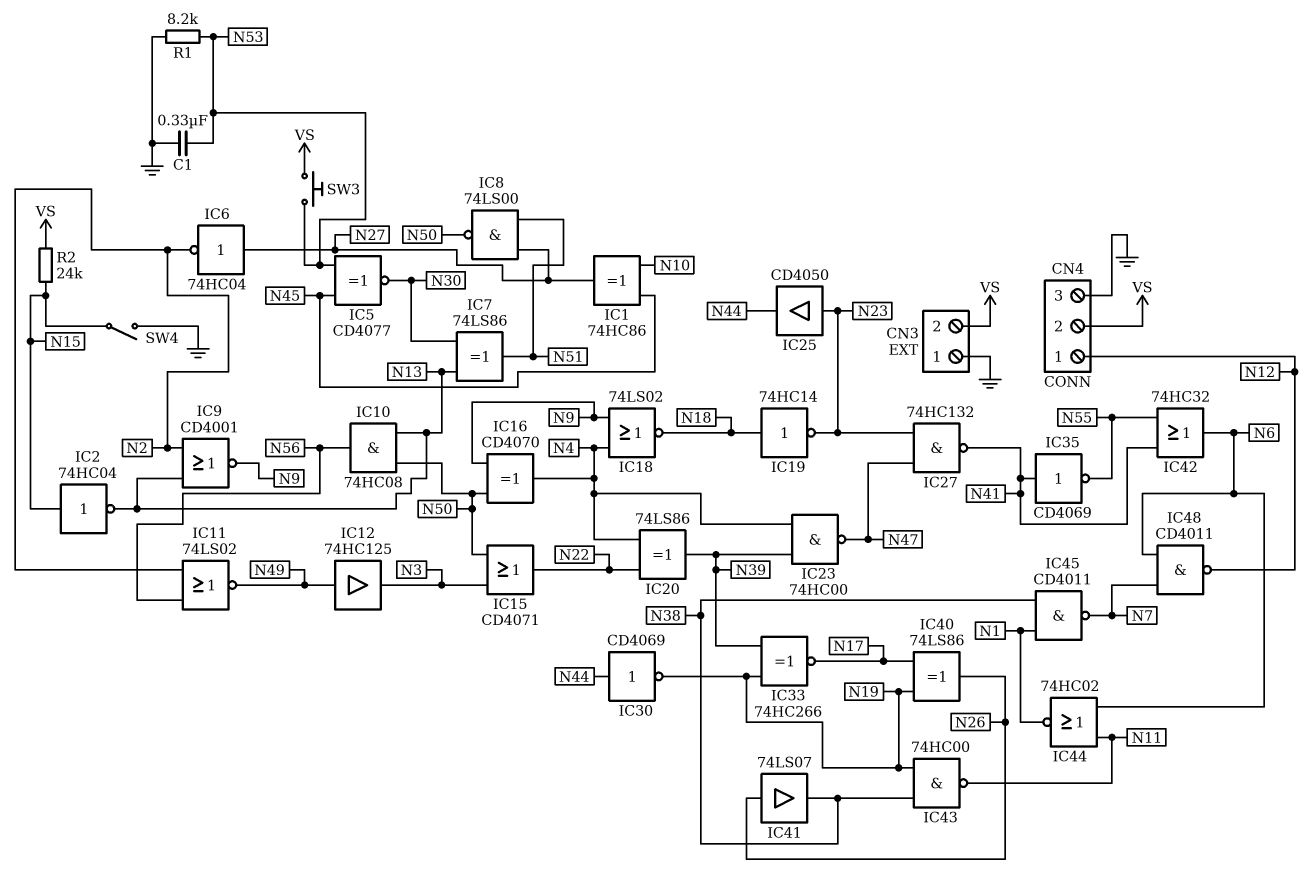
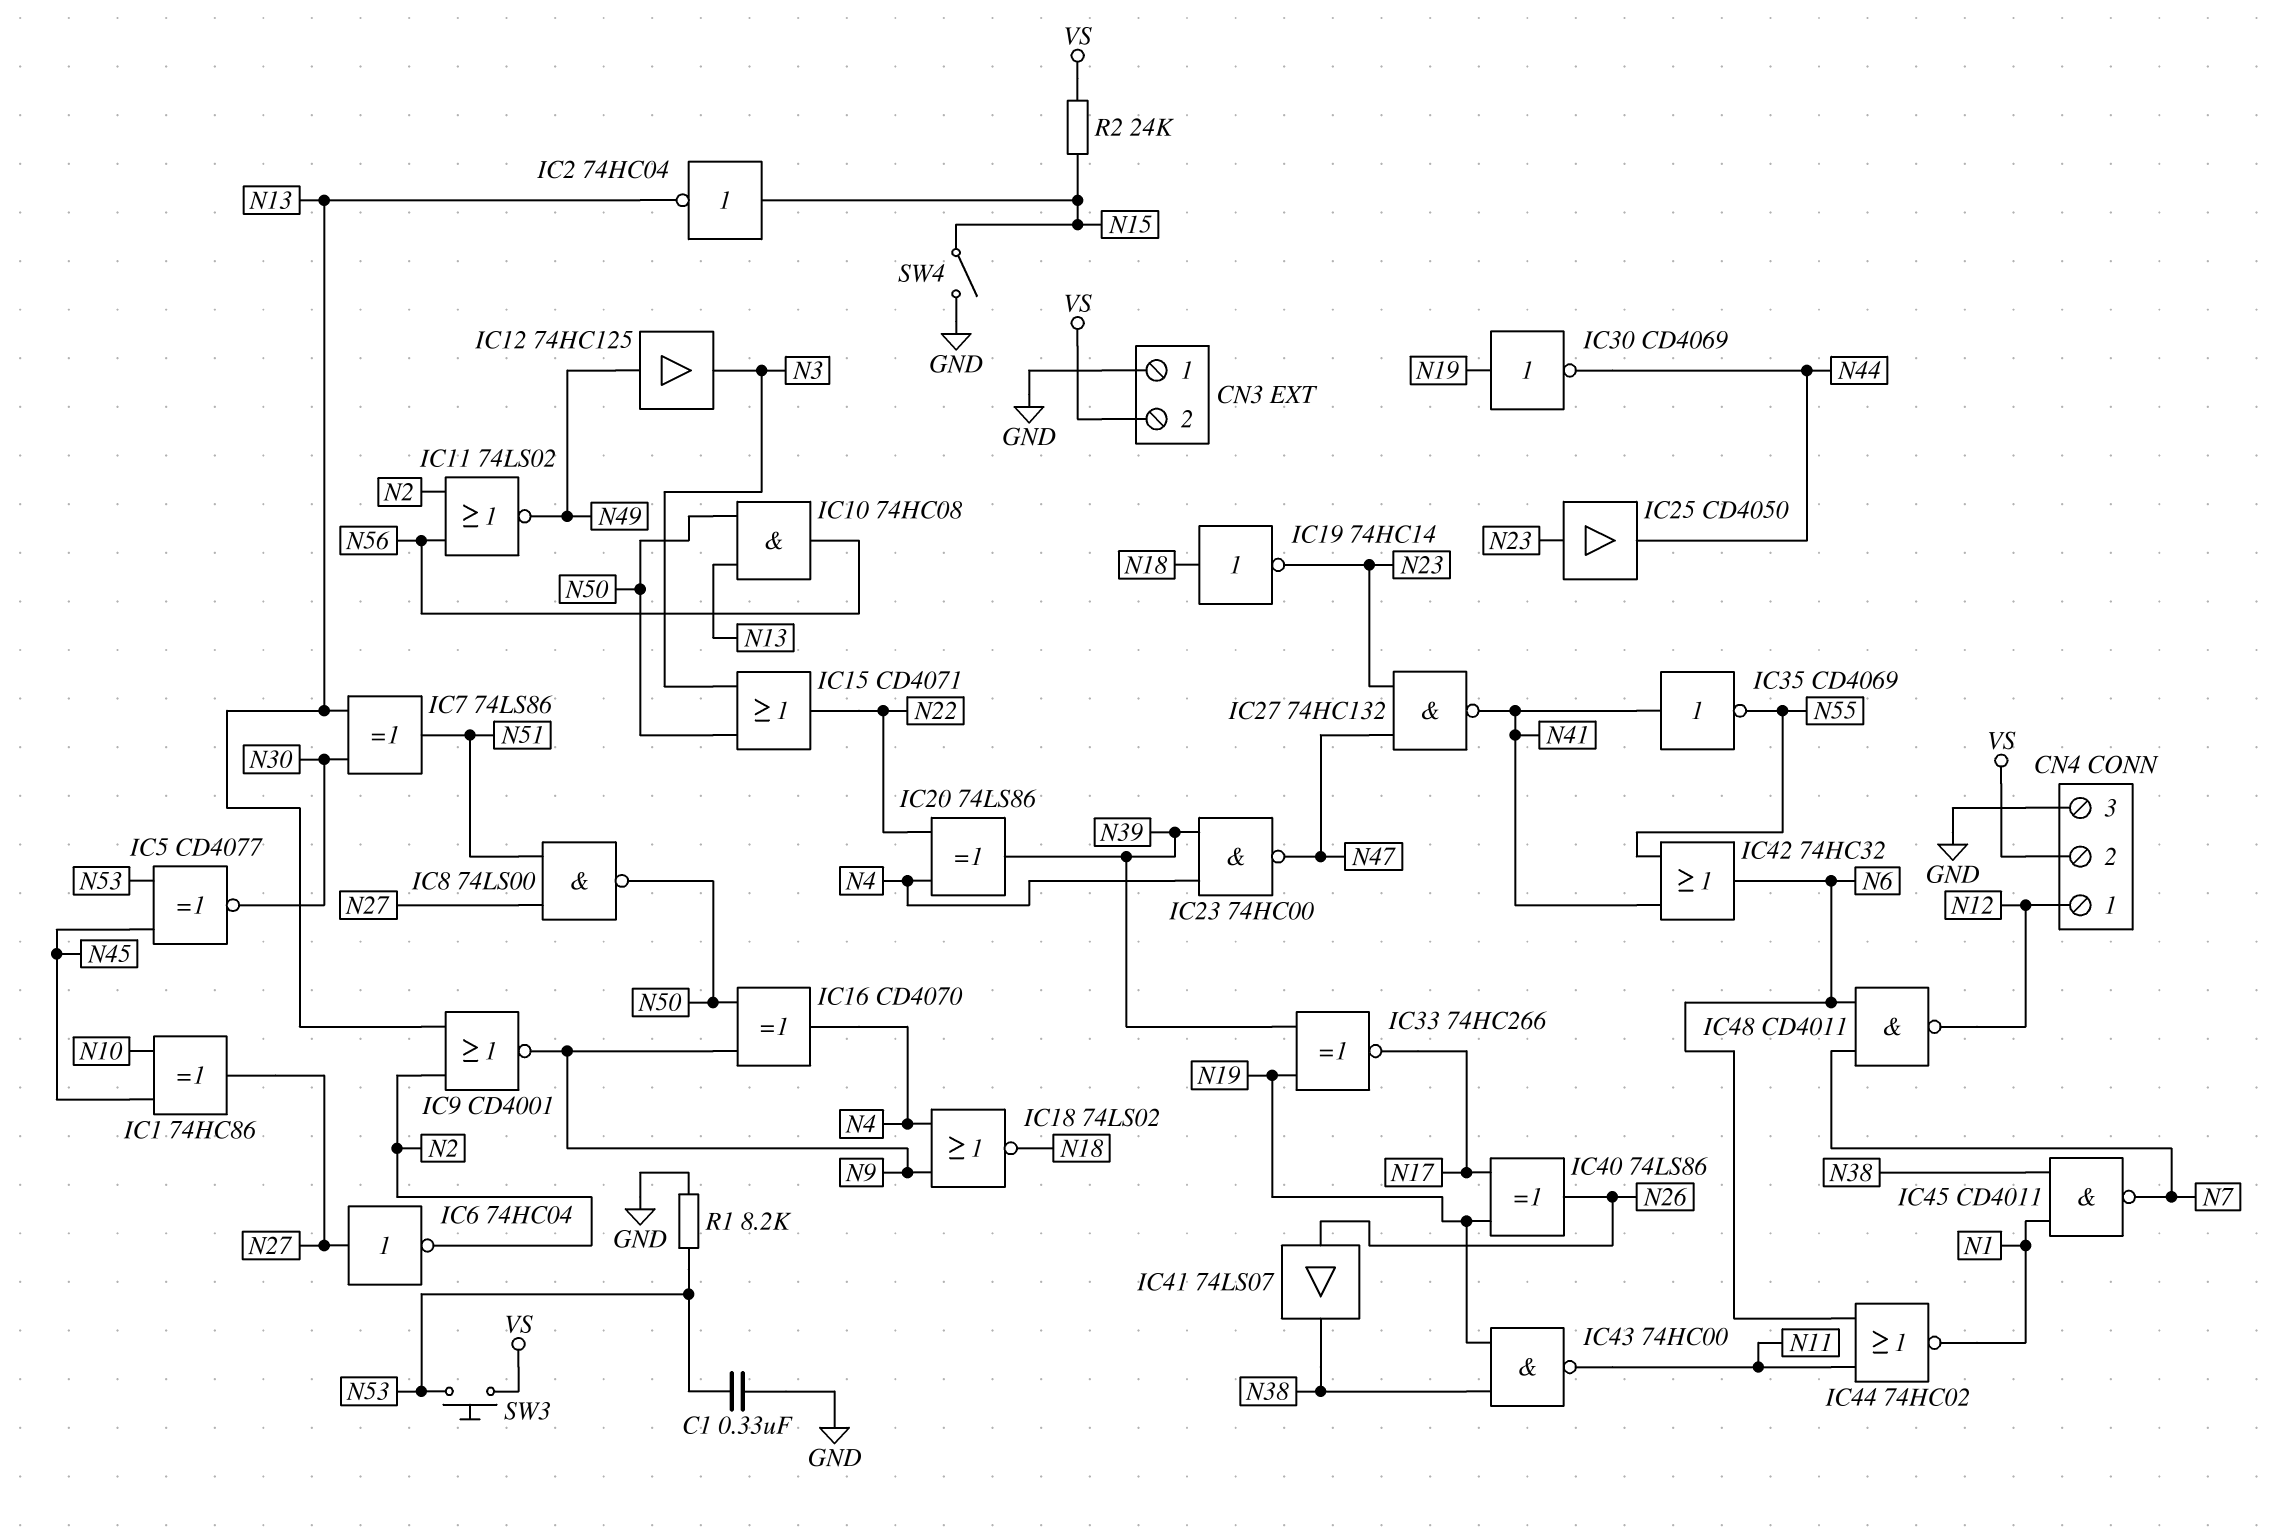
IC30: NOT CD4069 (in N44, out N19) -> NOT CD4069 (in N19, out N44)

